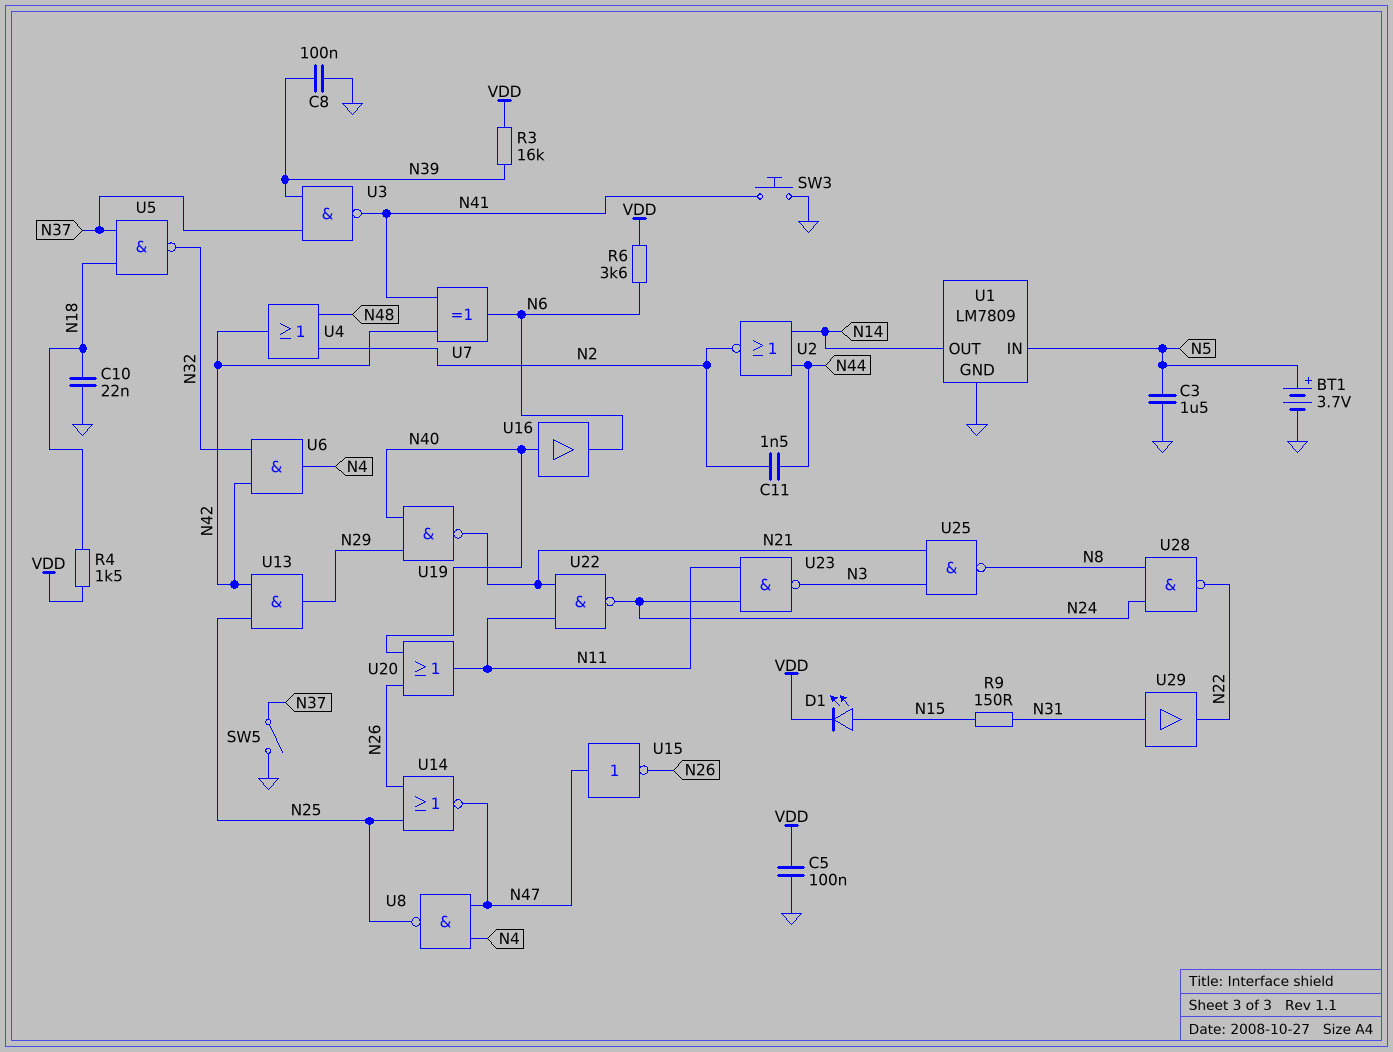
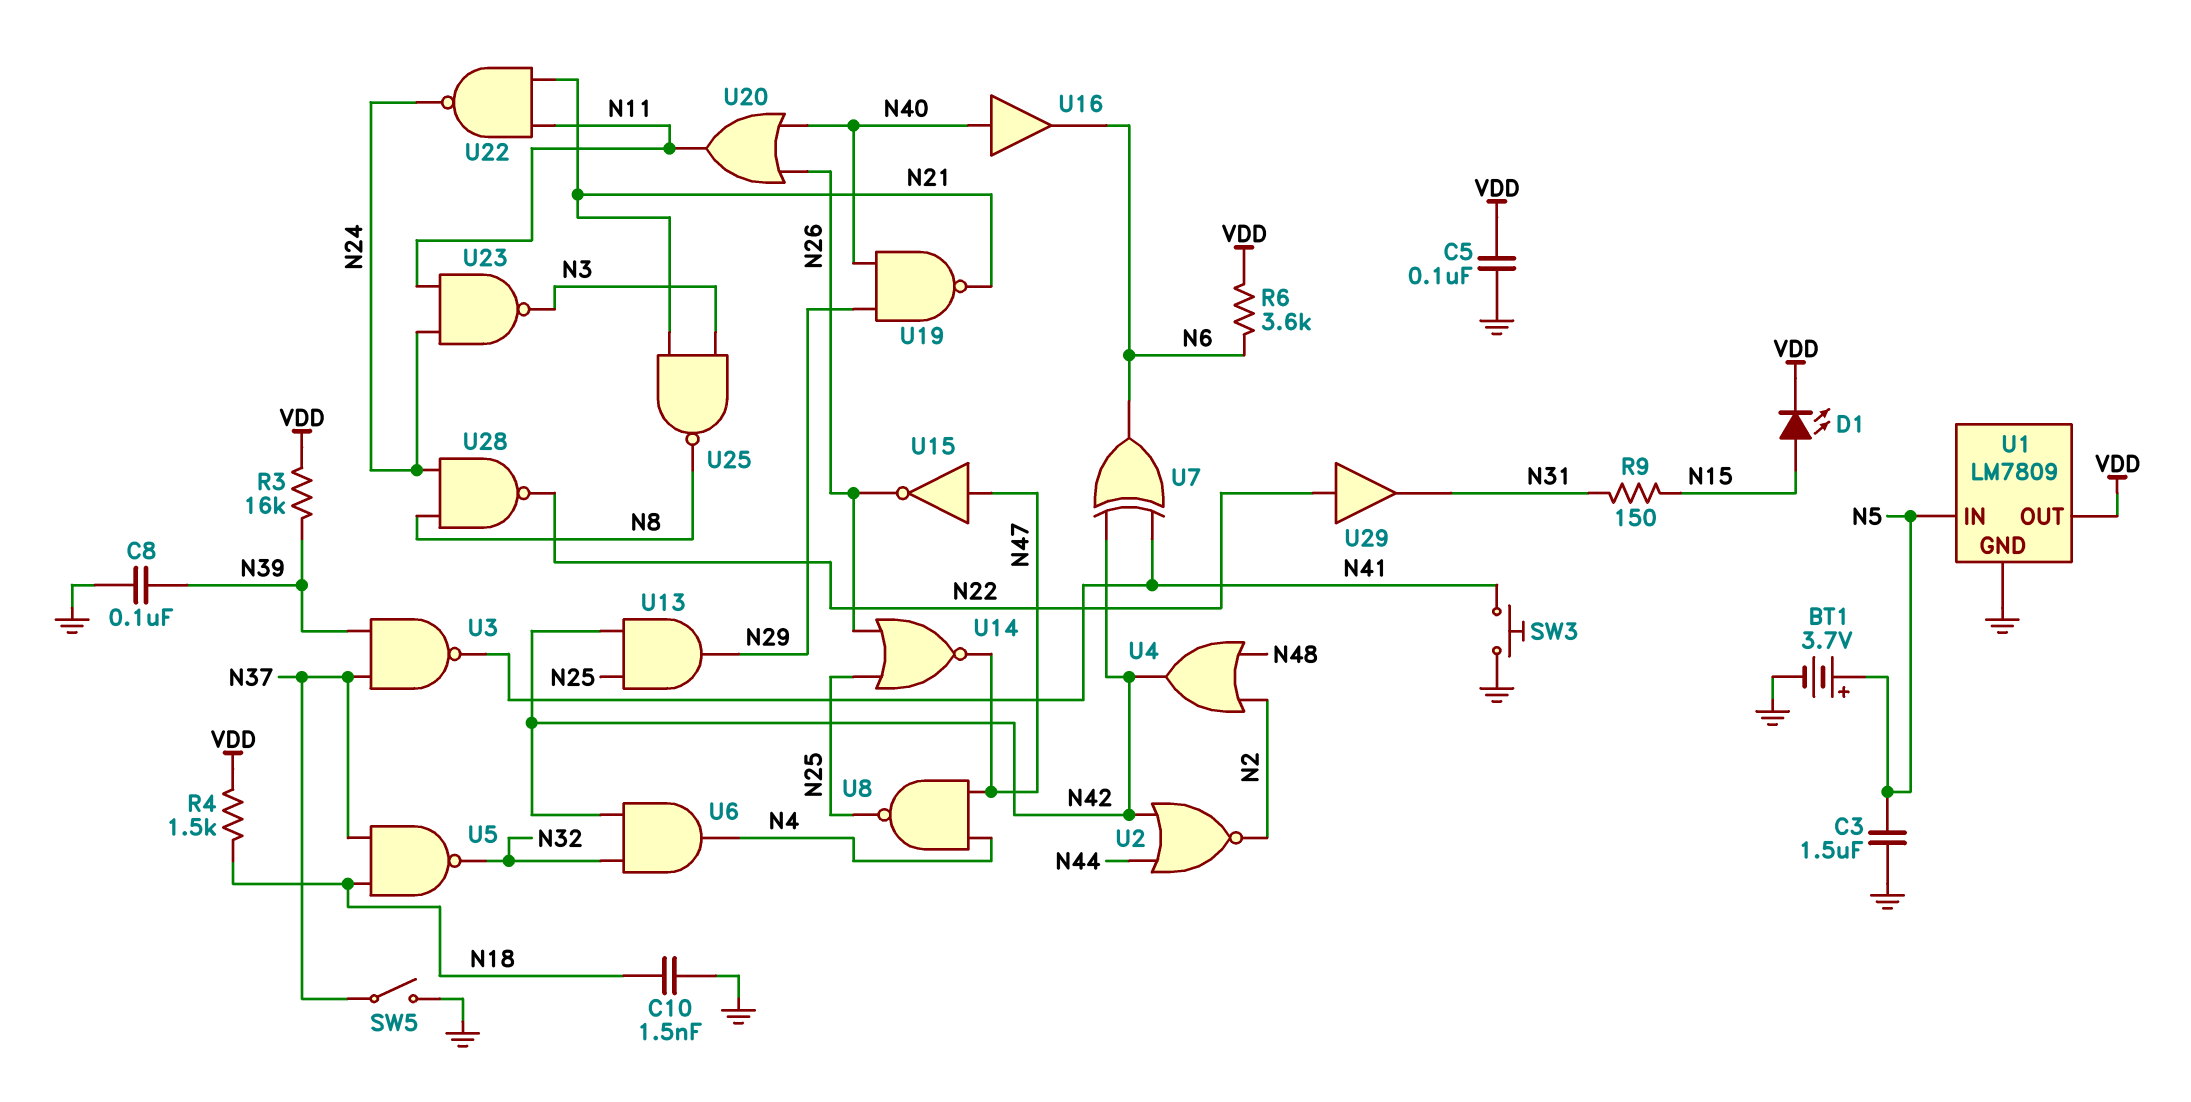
C10: 22nF (GND, N18) -> 1.5nF (GND, N18)
C11: 1.5nF (N2, N44) -> none
U1 pin OUT: N14 -> VDD
U2: NOR (in N14, in N44, out N2) -> NOR (in N42, in N44, out N2)
U29: buffer (in N31, out N22) -> buffer (in N22, out N31)

